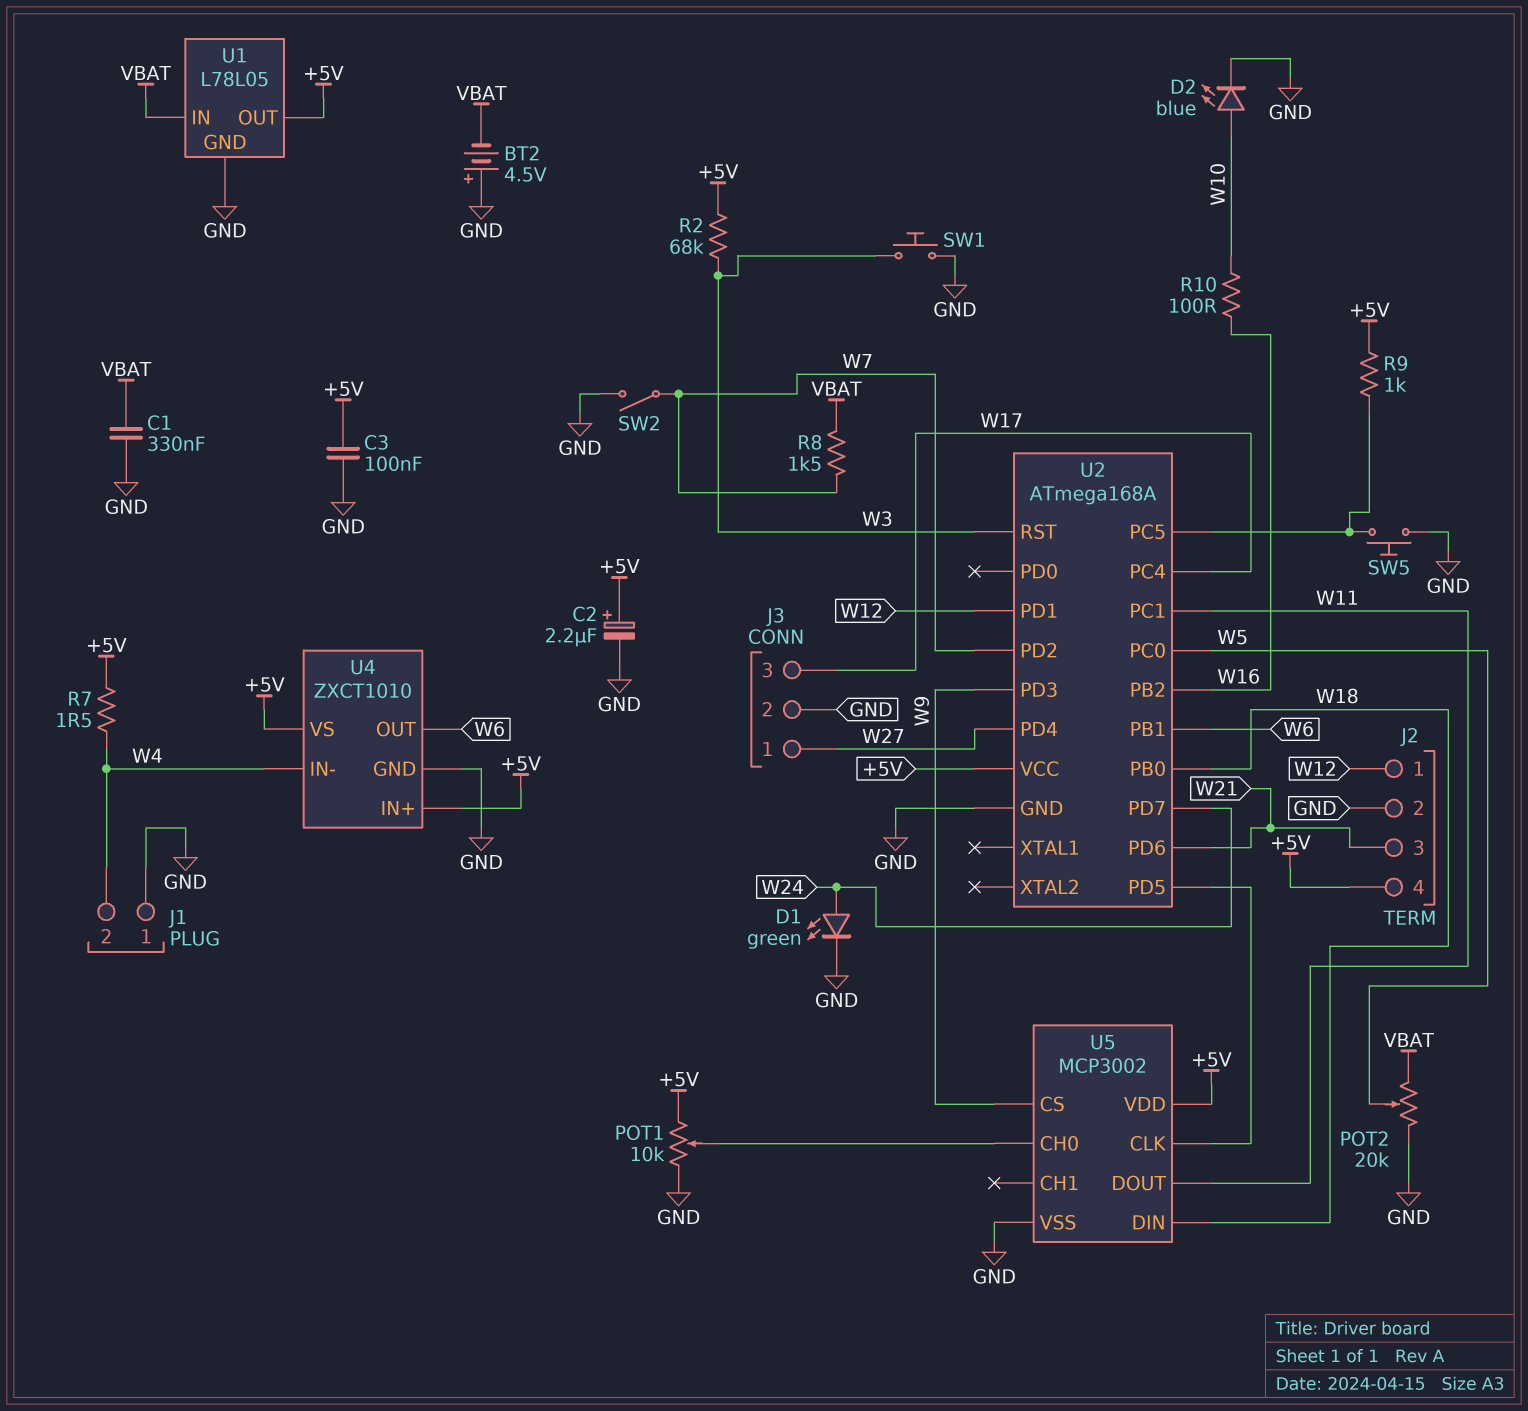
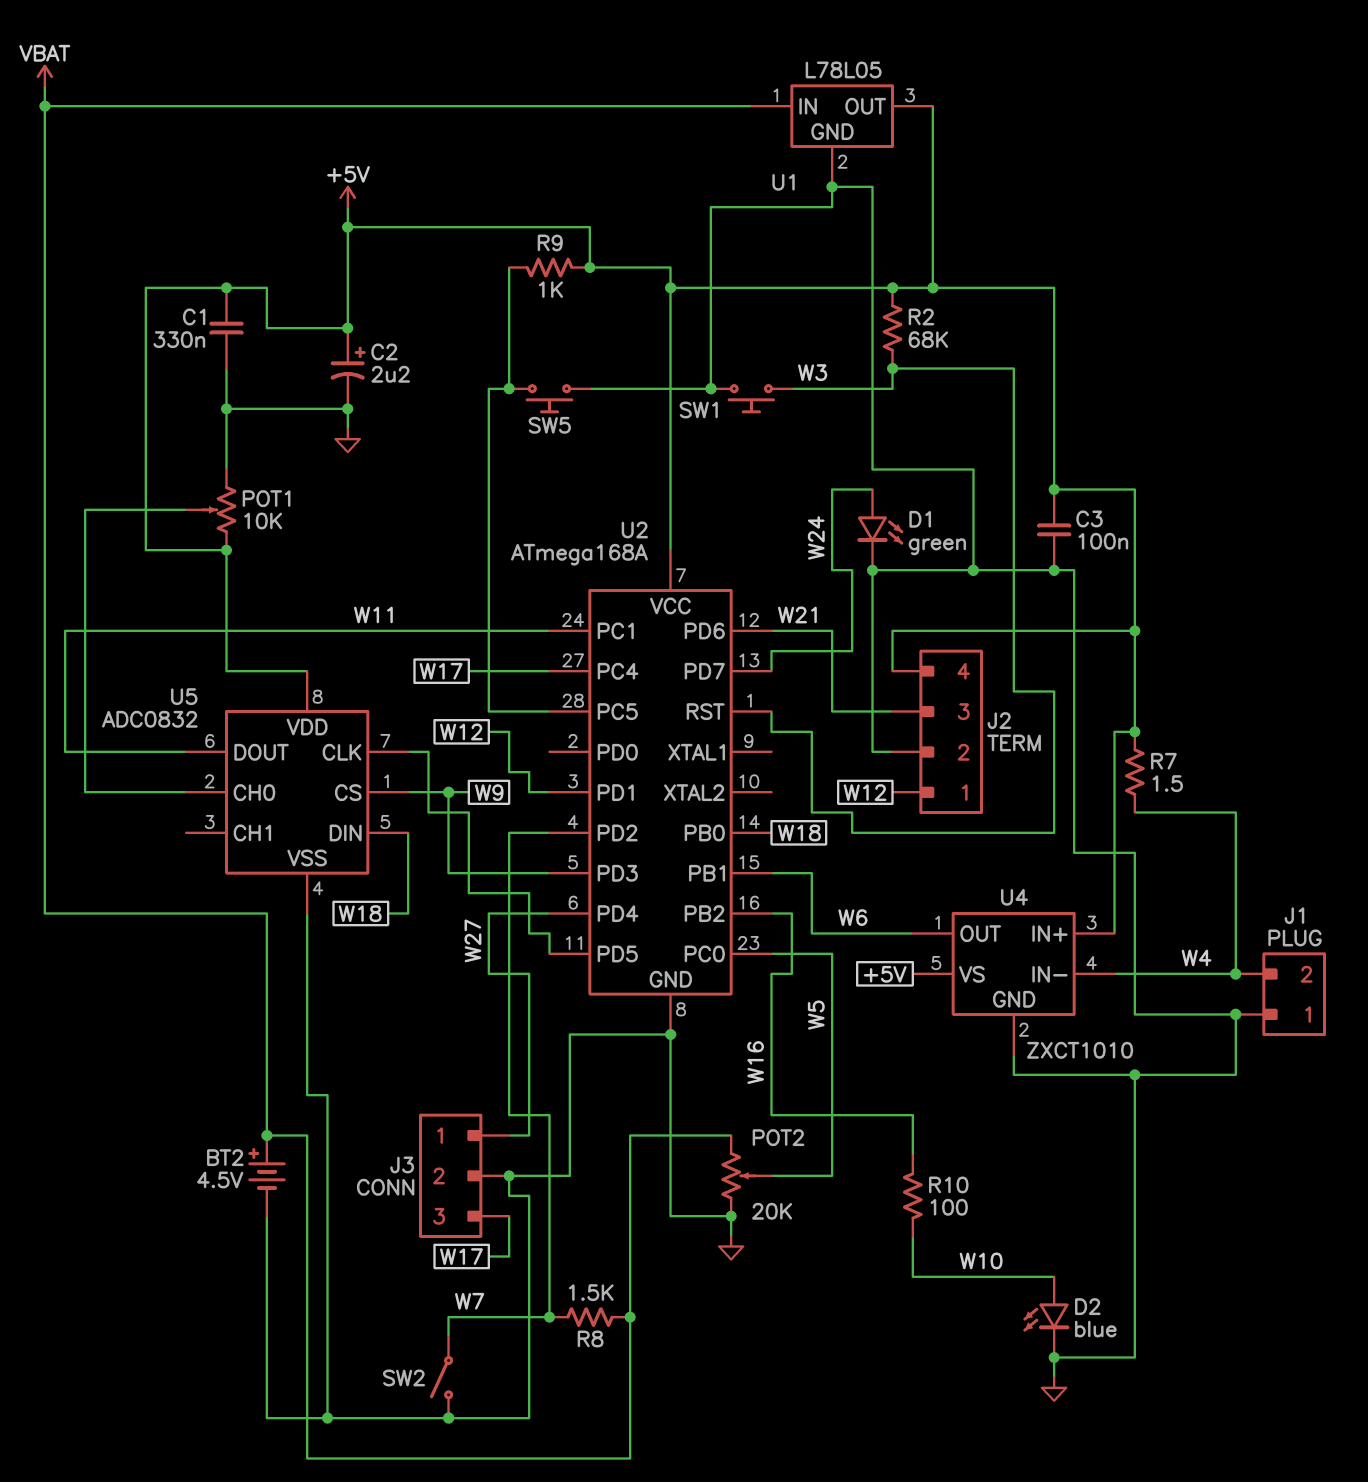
BT2: 4.5V (plus GND, minus VBAT) -> 4.5V (plus VBAT, minus GND)
C1: 330nF (GND, VBAT) -> 330nF (+5V, GND)
U5: MCP3002 -> ADC0832

